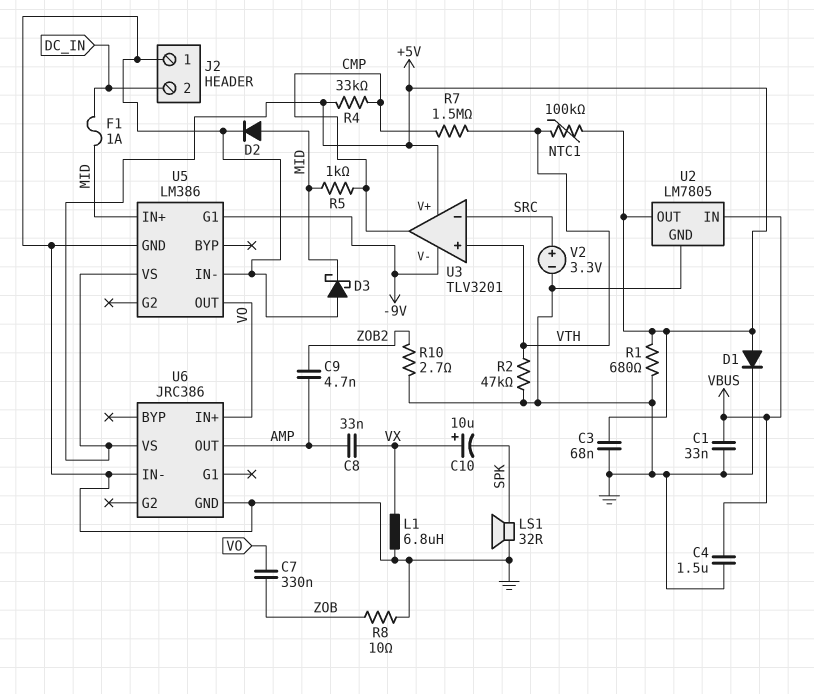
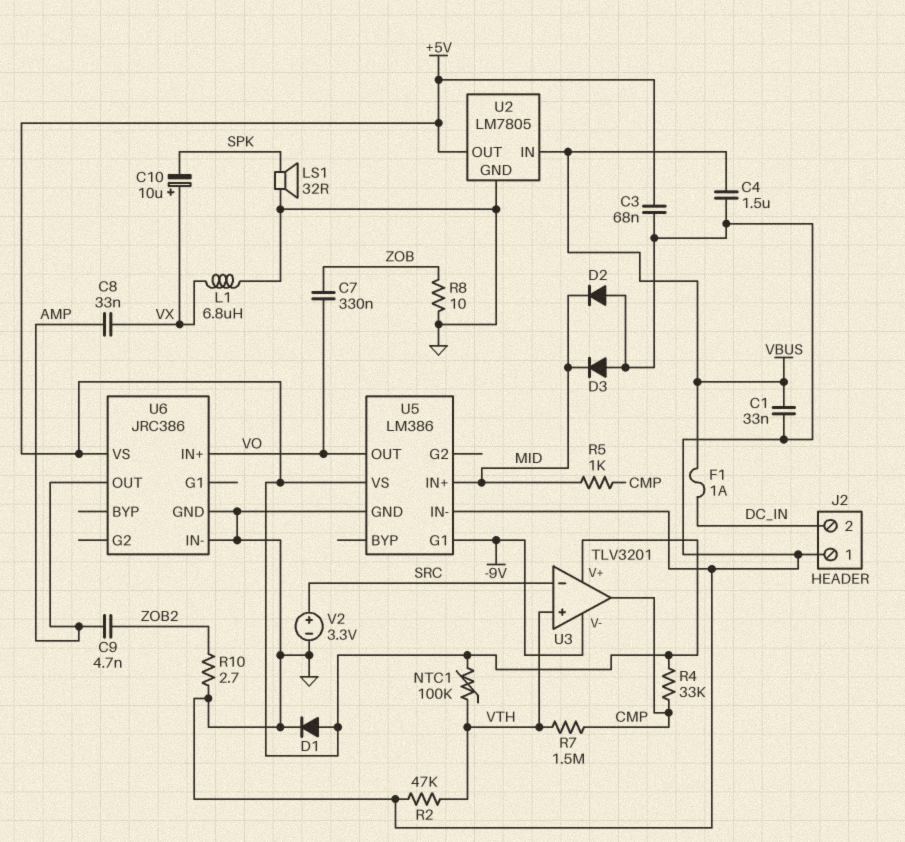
D2: diode (A MID, K GND) -> diode (A GND, K MID)
D3: schottky (A GND, K MID) -> diode (A GND, K MID)
F1: 1A (DC_IN, MID) -> 1A (DC_IN, VBUS)
R1: 680 (+5V, GND) -> none

